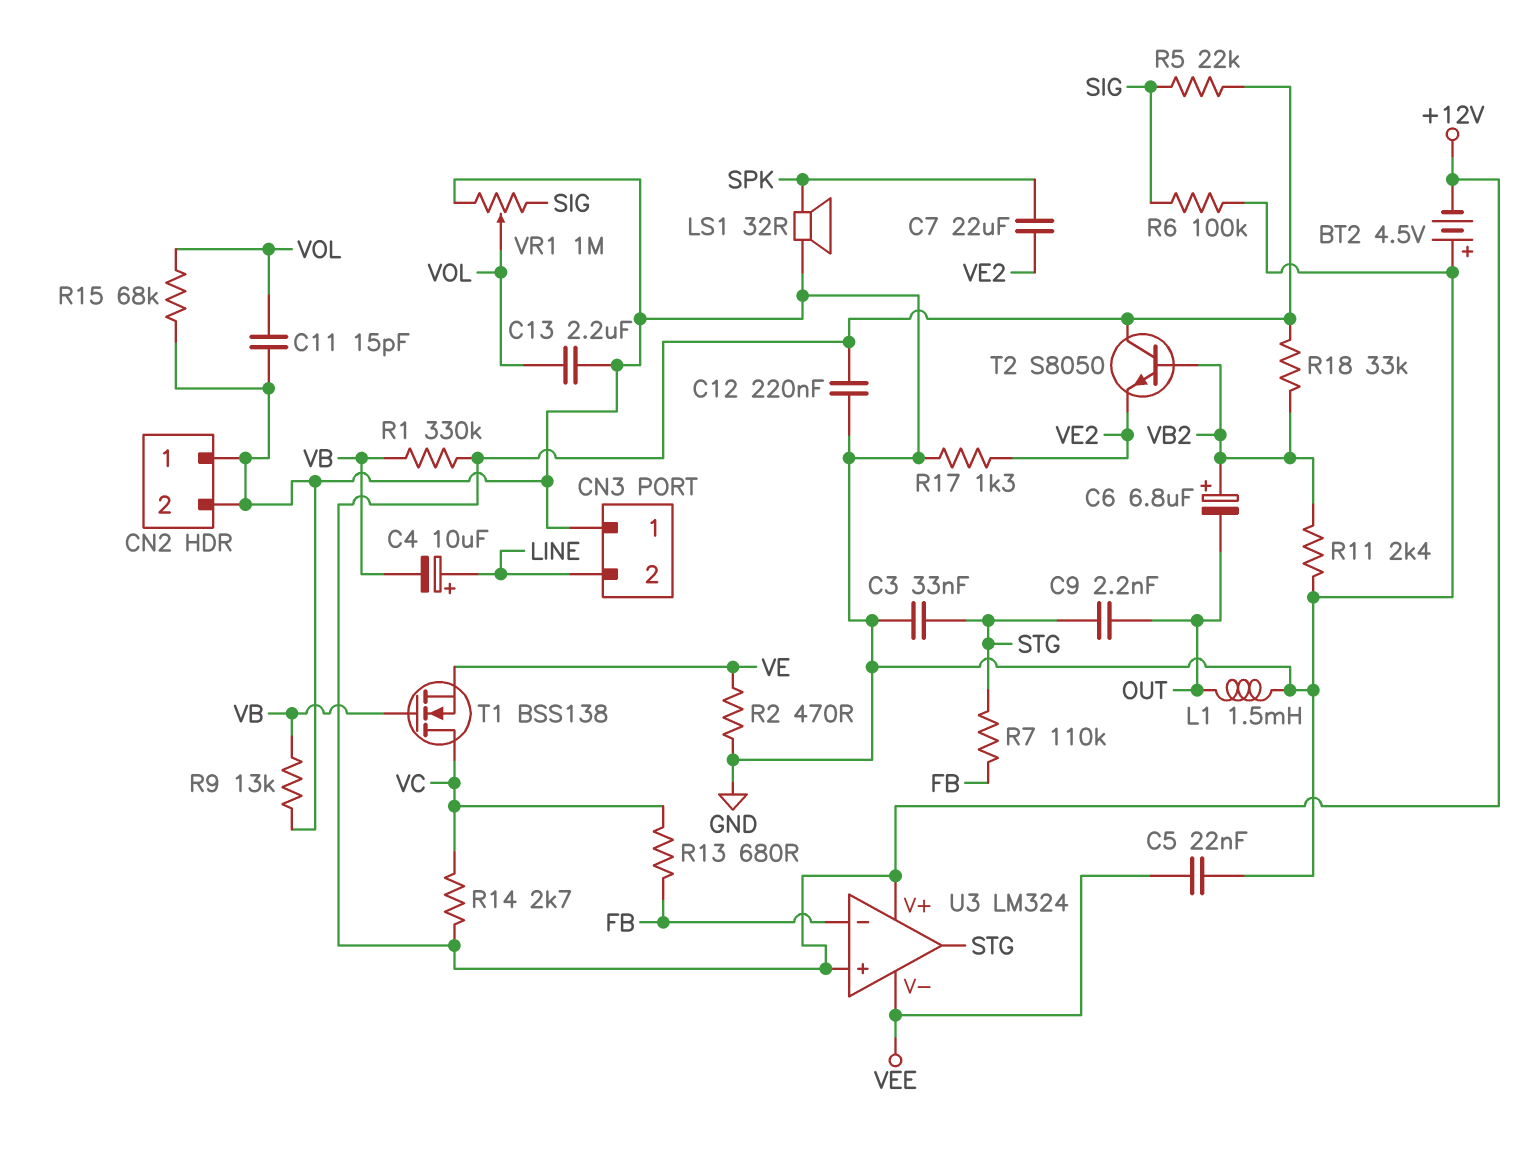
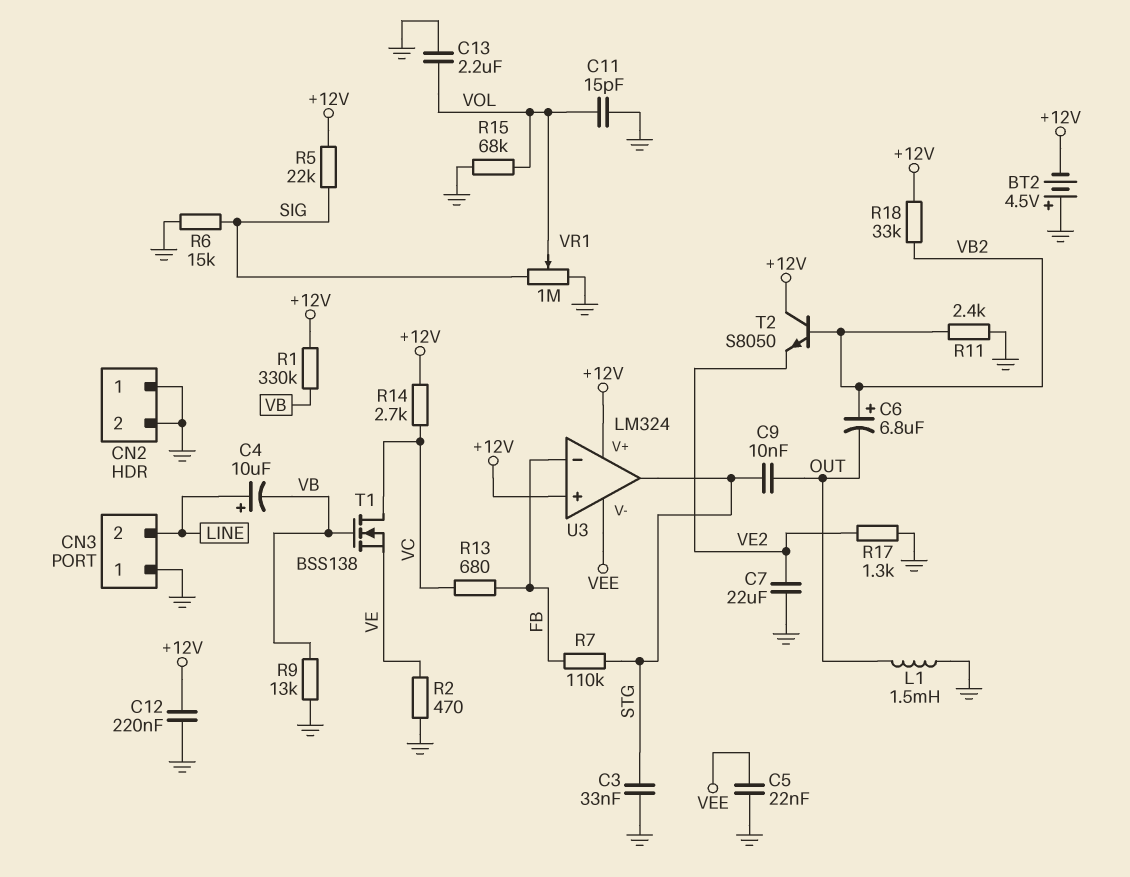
C7: 22uF (SPK, VE2) -> 22uF (GND, VE2)
C9: 2.2nF (OUT, STG) -> 10nF (OUT, STG)
LS1: speaker 32R (GND, SPK) -> none
R6: 100k (GND, SIG) -> 15k (GND, SIG)

